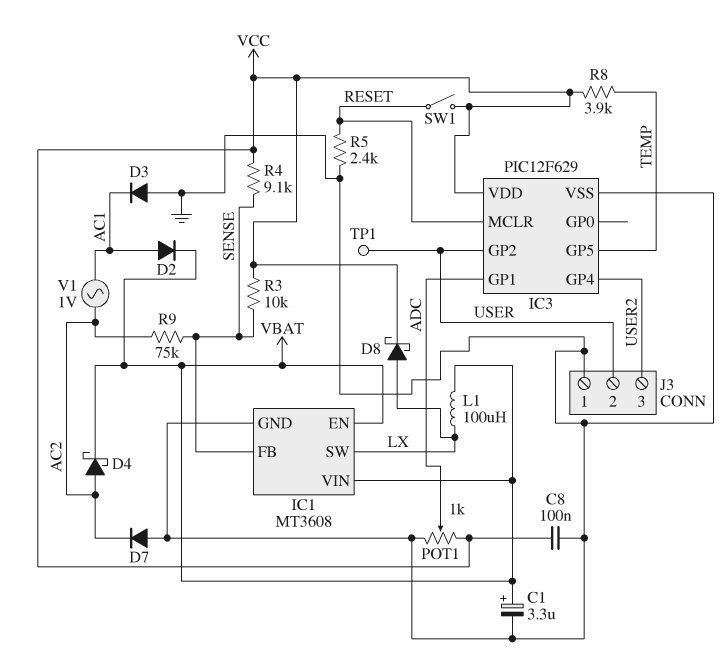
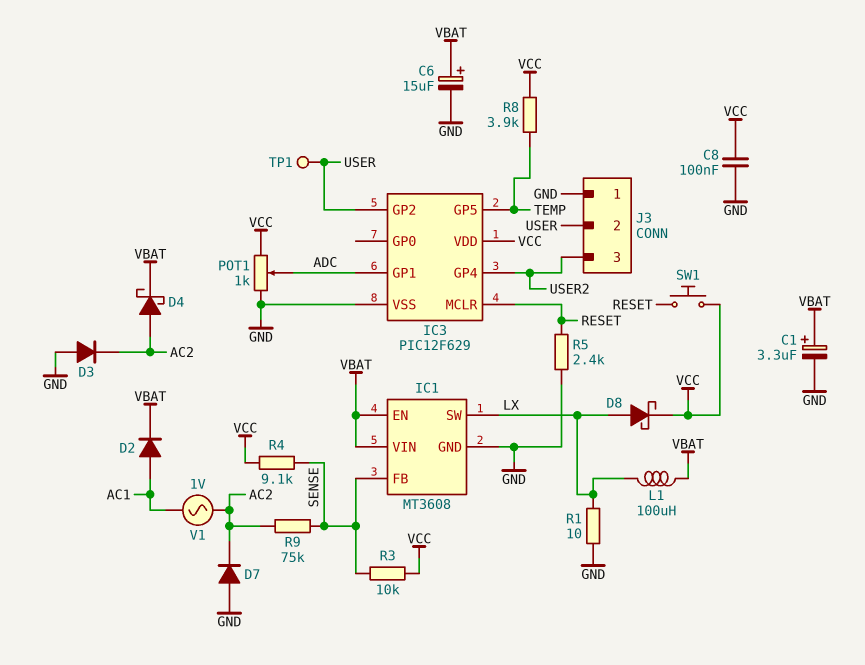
C6: none -> 15uF (plus VBAT, minus GND)
D3: diode (A GND, K AC1) -> diode (A GND, K AC2)
R1: none -> 10 (GND, LX)
SW1: switch (RESET, VCC) -> button (RESET, VCC)

